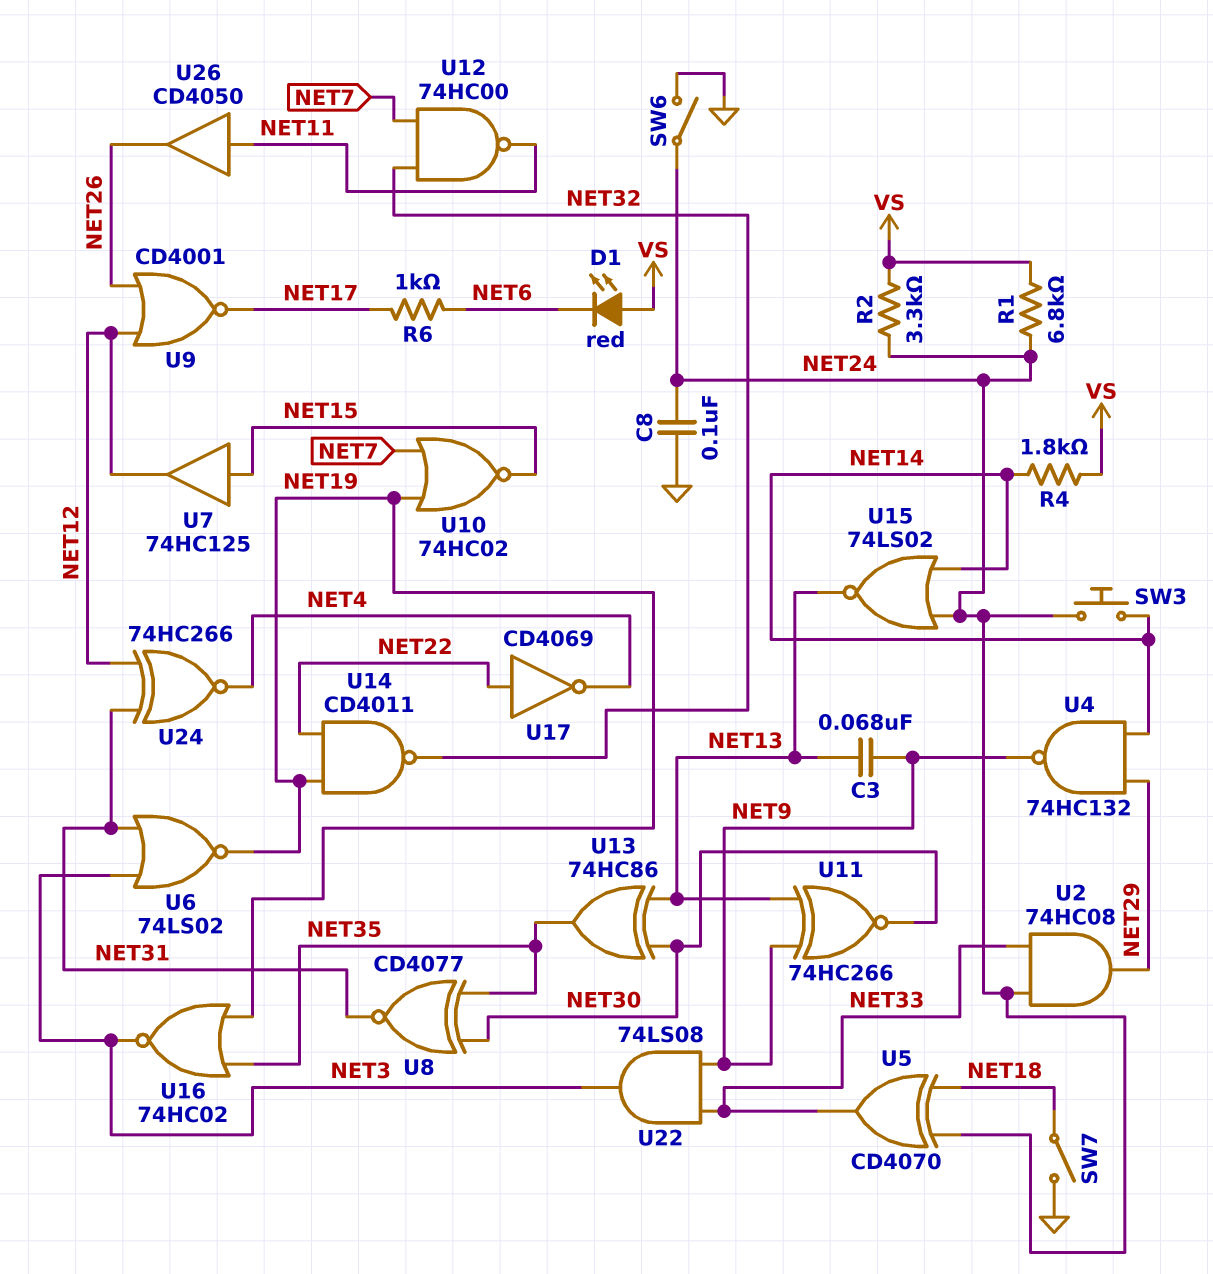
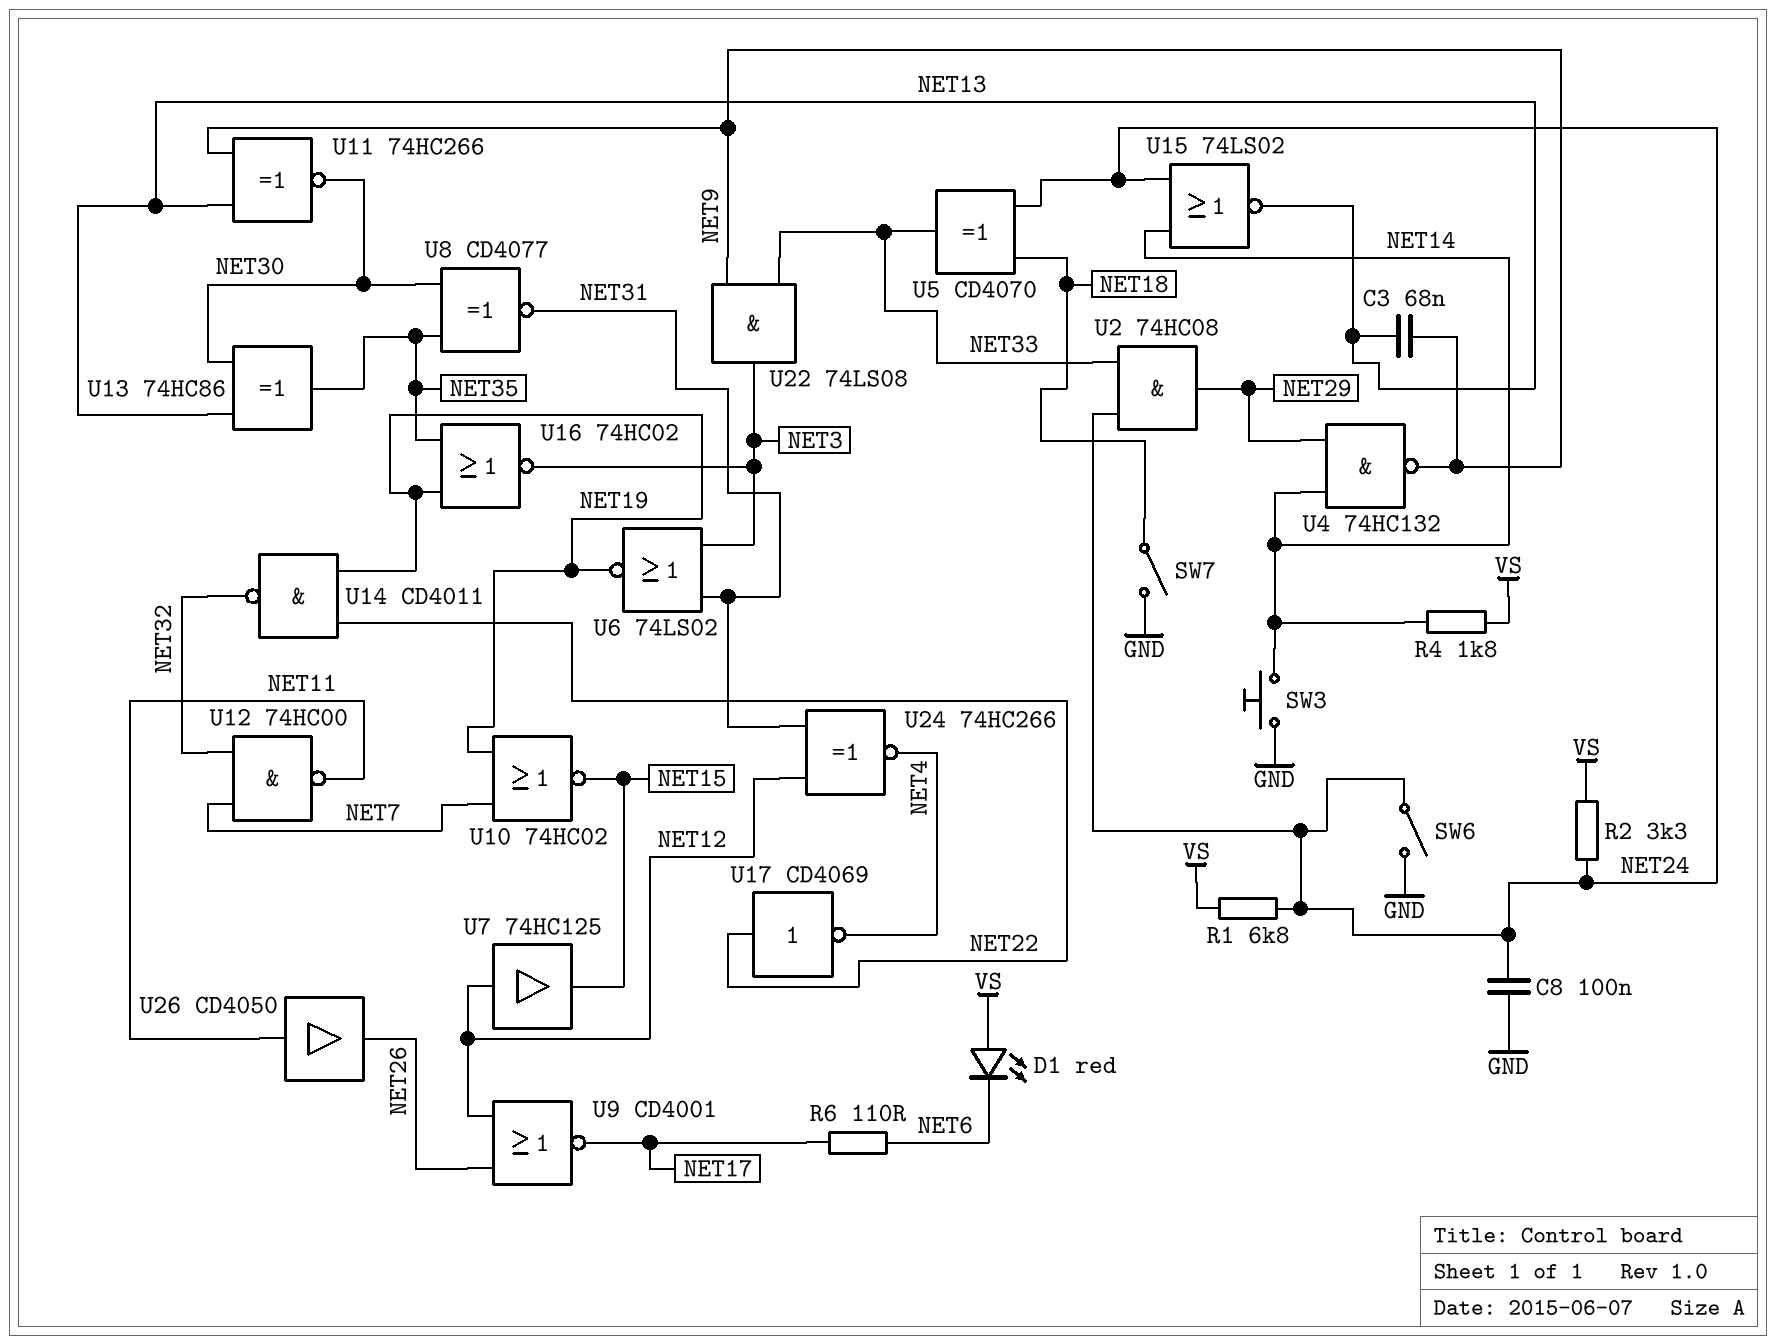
R6: 1k (NET6, NET17) -> 110 (NET6, NET17)
SW3: button (NET14, NET24) -> button (GND, NET14)
U7: buffer 74HC125 (in NET15, out NET12) -> buffer 74HC125 (in NET12, out NET15)

